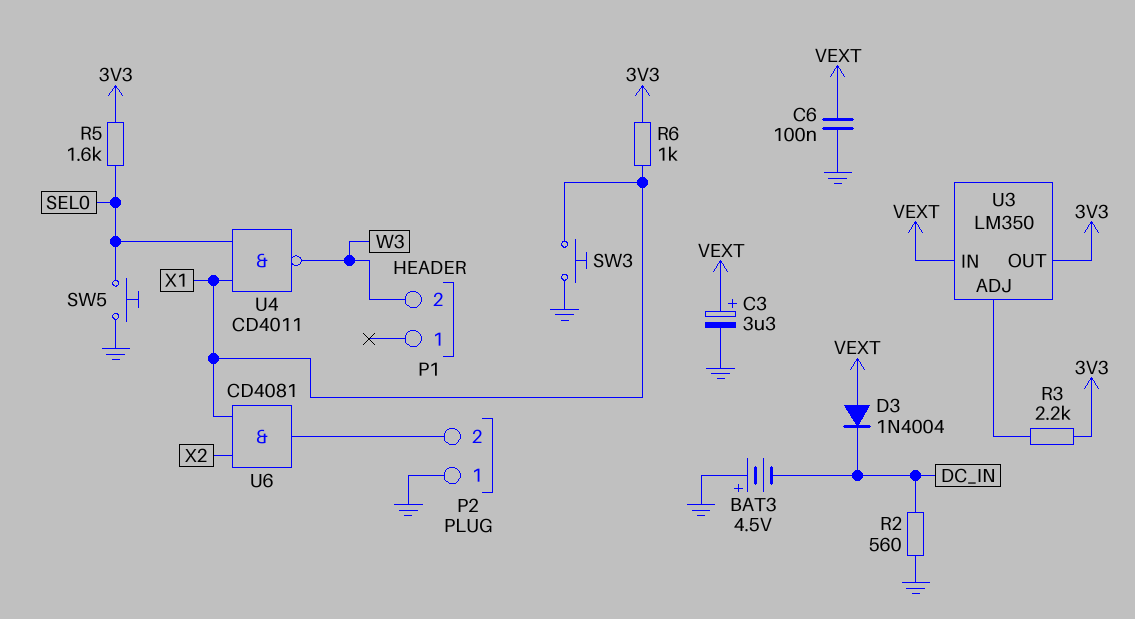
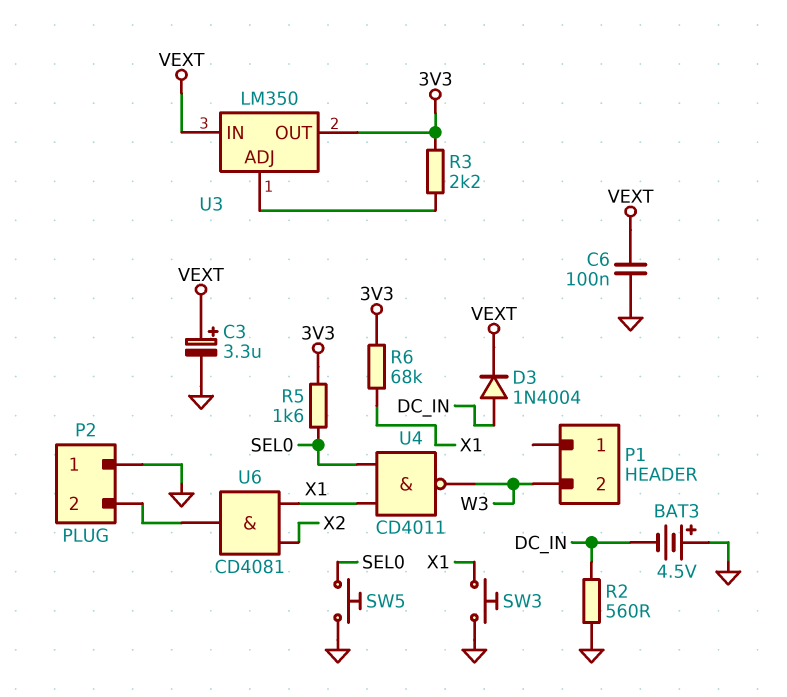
D3: diode 1N4004 (A VEXT, K DC_IN) -> diode 1N4004 (A DC_IN, K VEXT)
R6: 1k (3V3, X1) -> 68k (3V3, X1)

